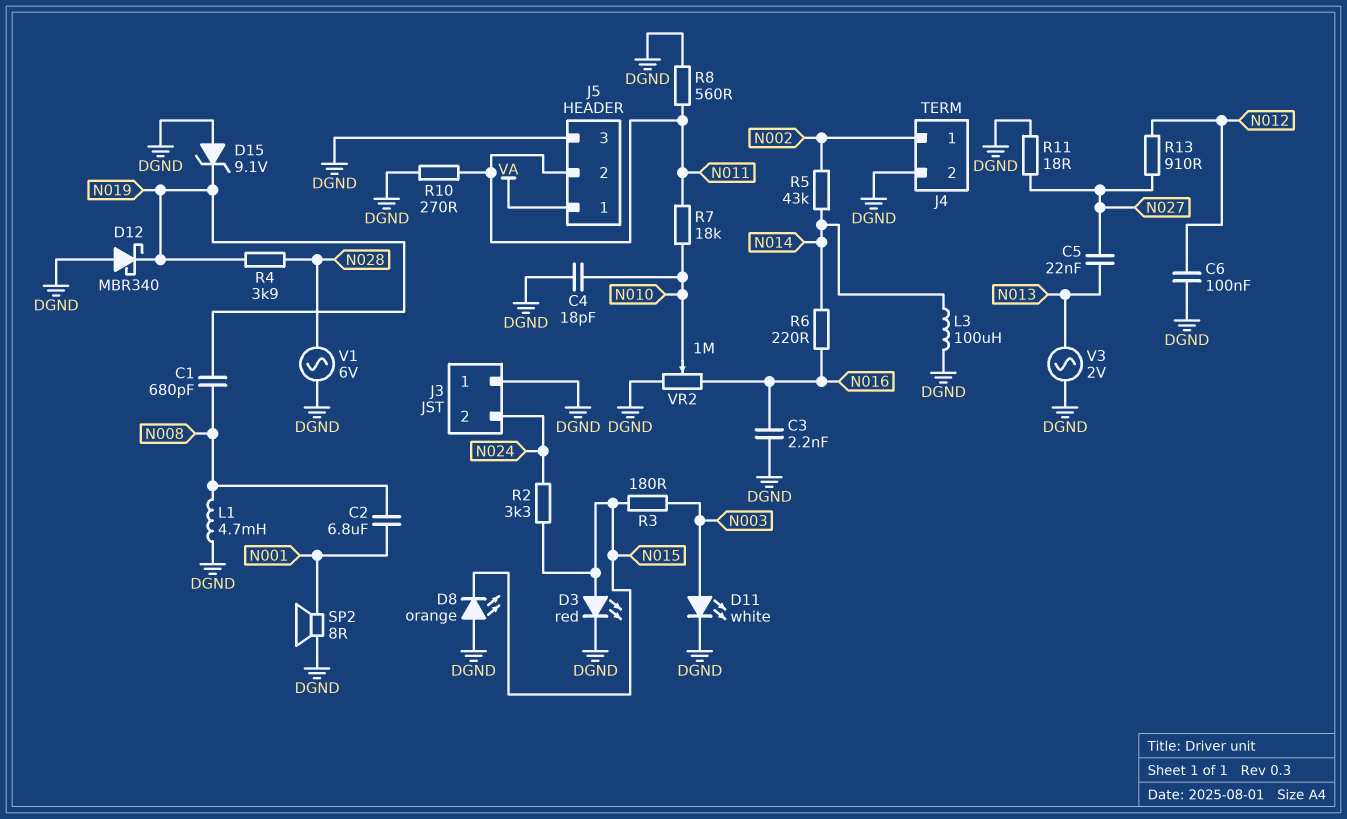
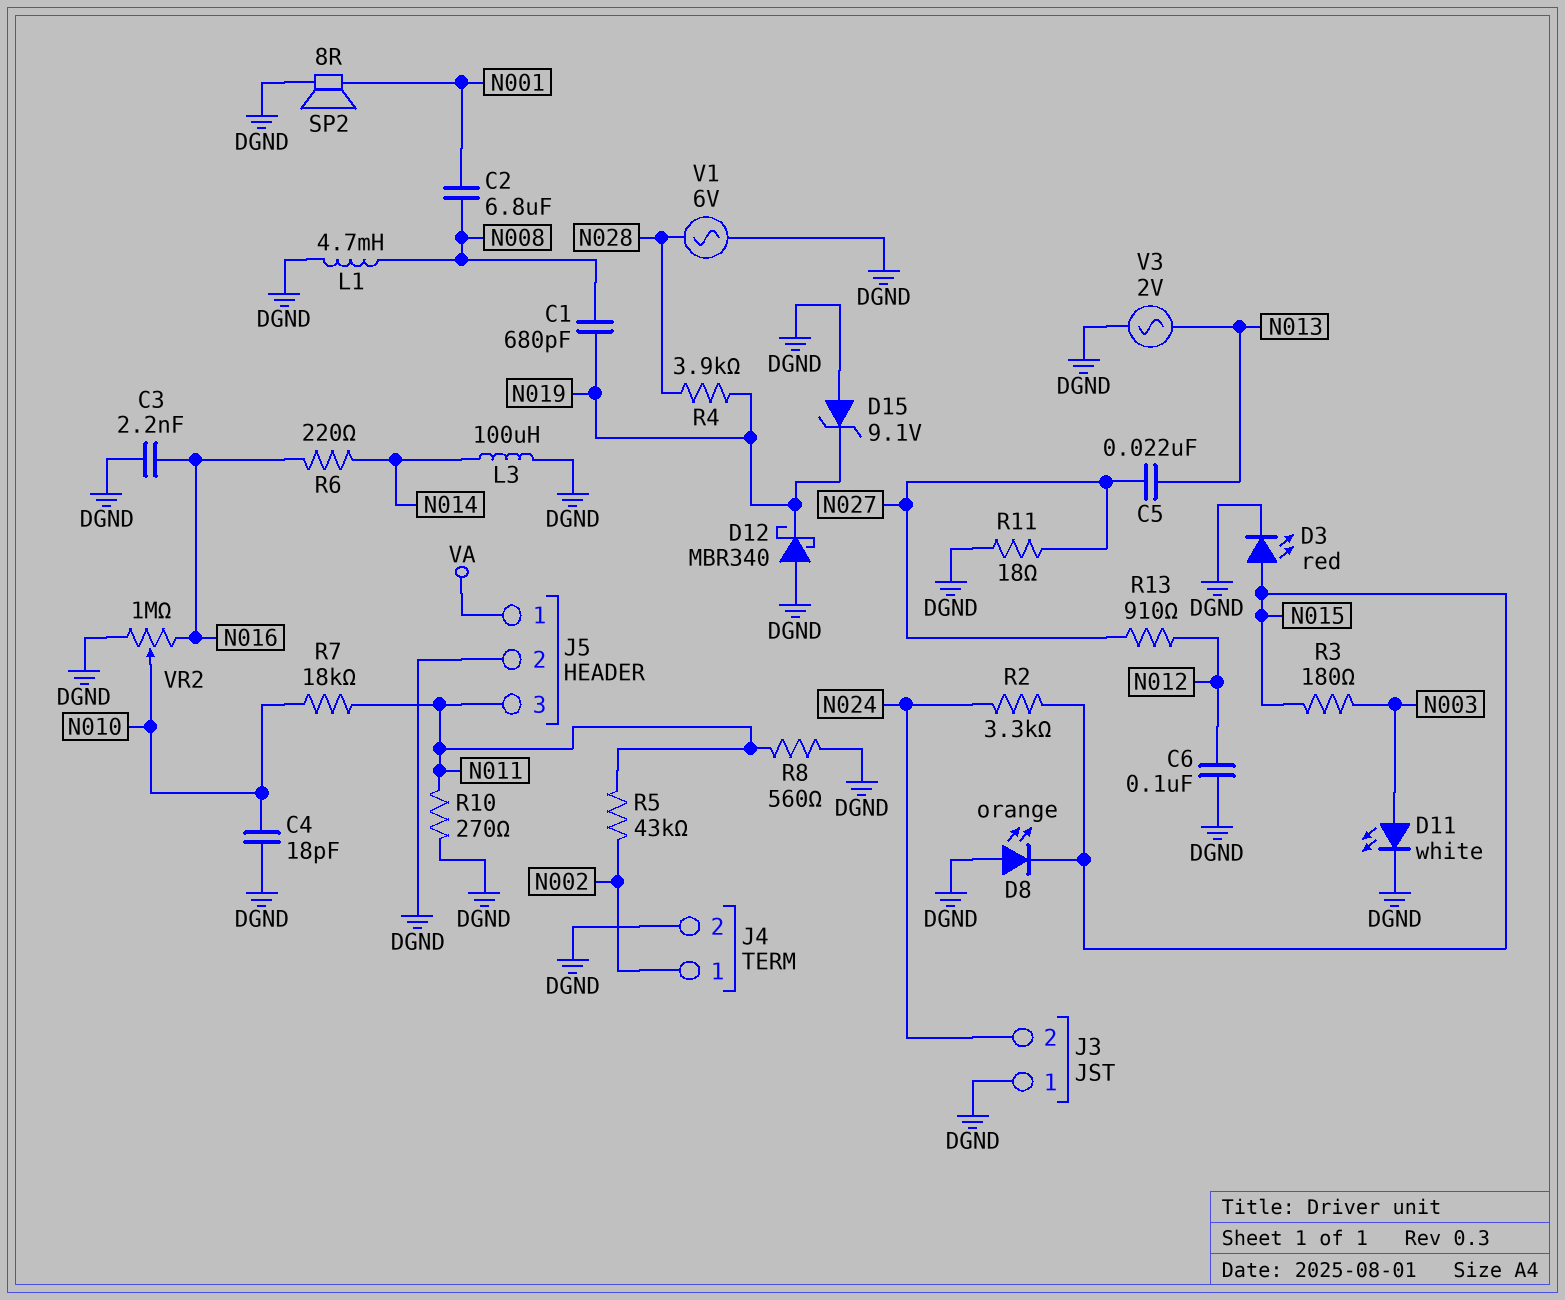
J5 pin 2: N011 -> DGND
J5 pin 3: DGND -> N011
R5: 43k (N002, N014) -> 43k (N002, N011)

